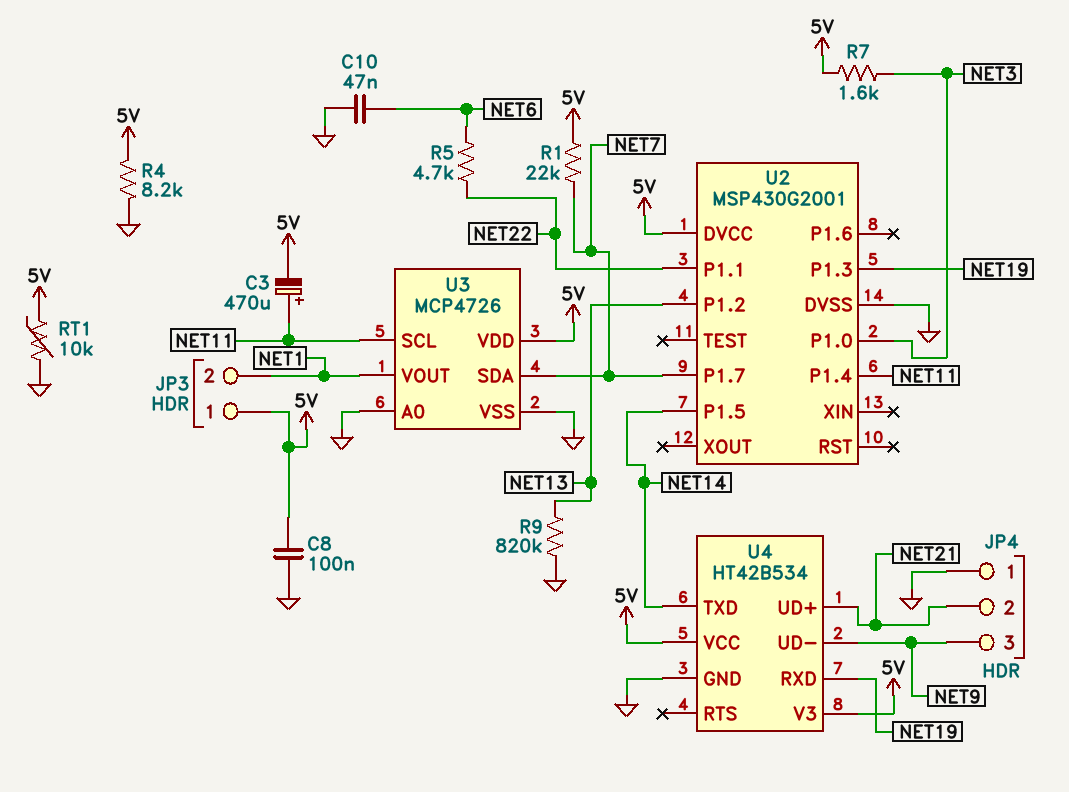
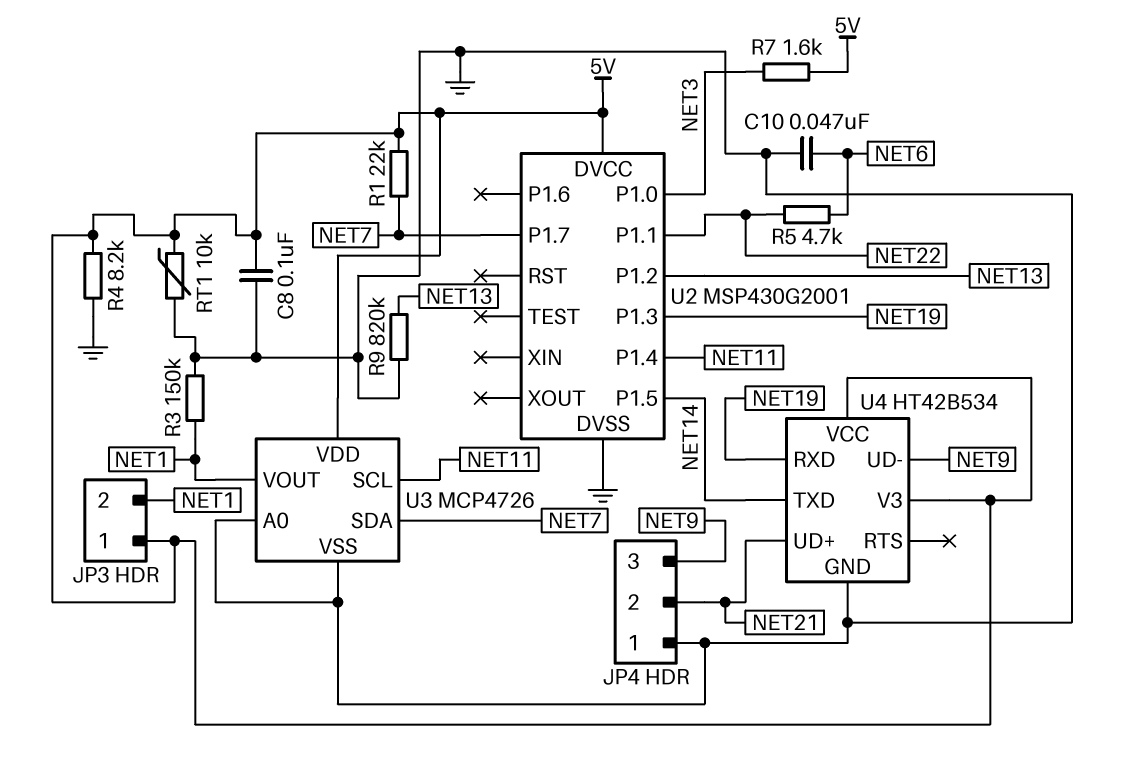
C3: 470uF (plus NET11, minus 5V) -> none
R3: none -> 150k (GND, NET1)

